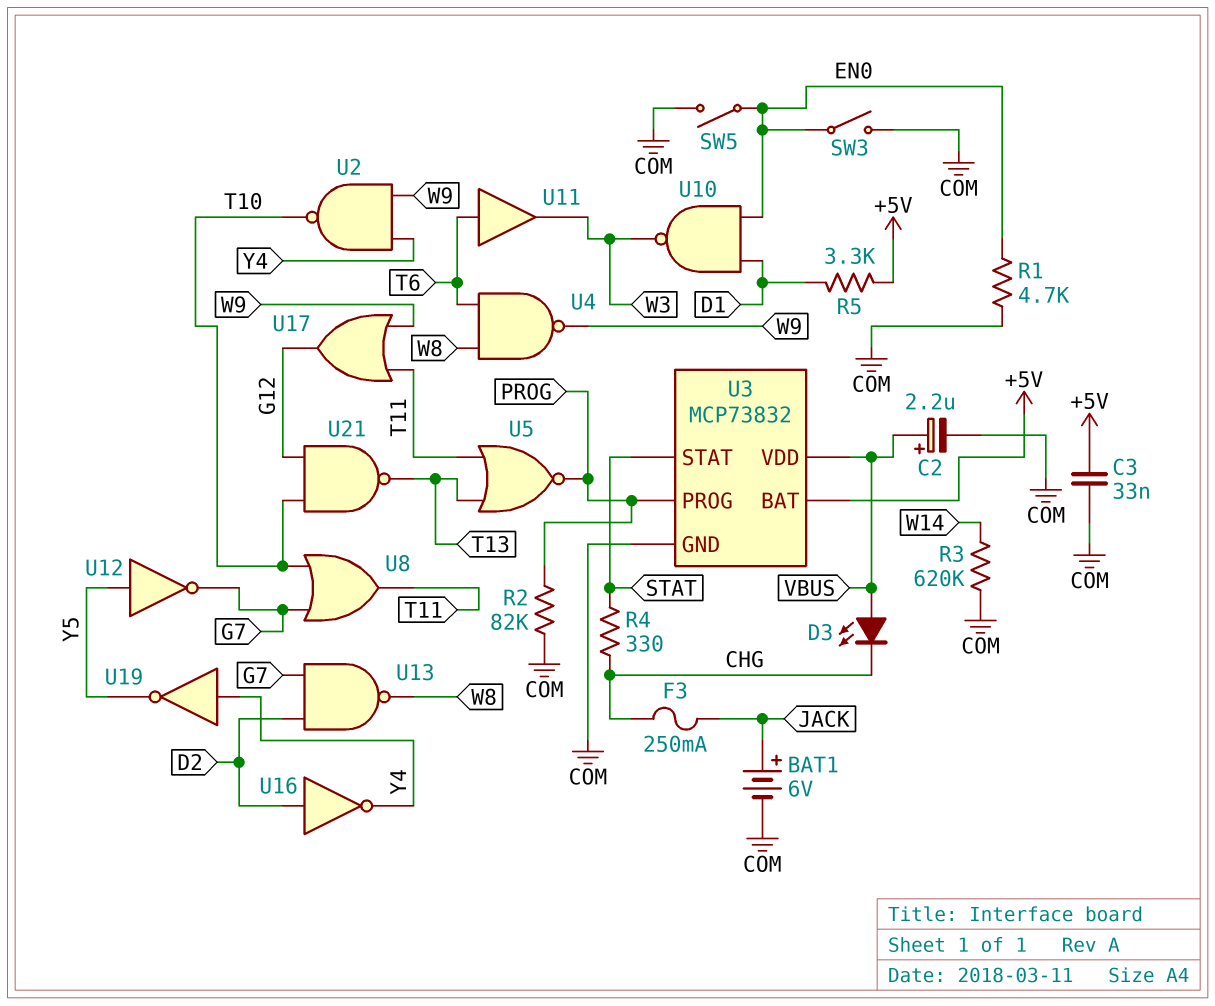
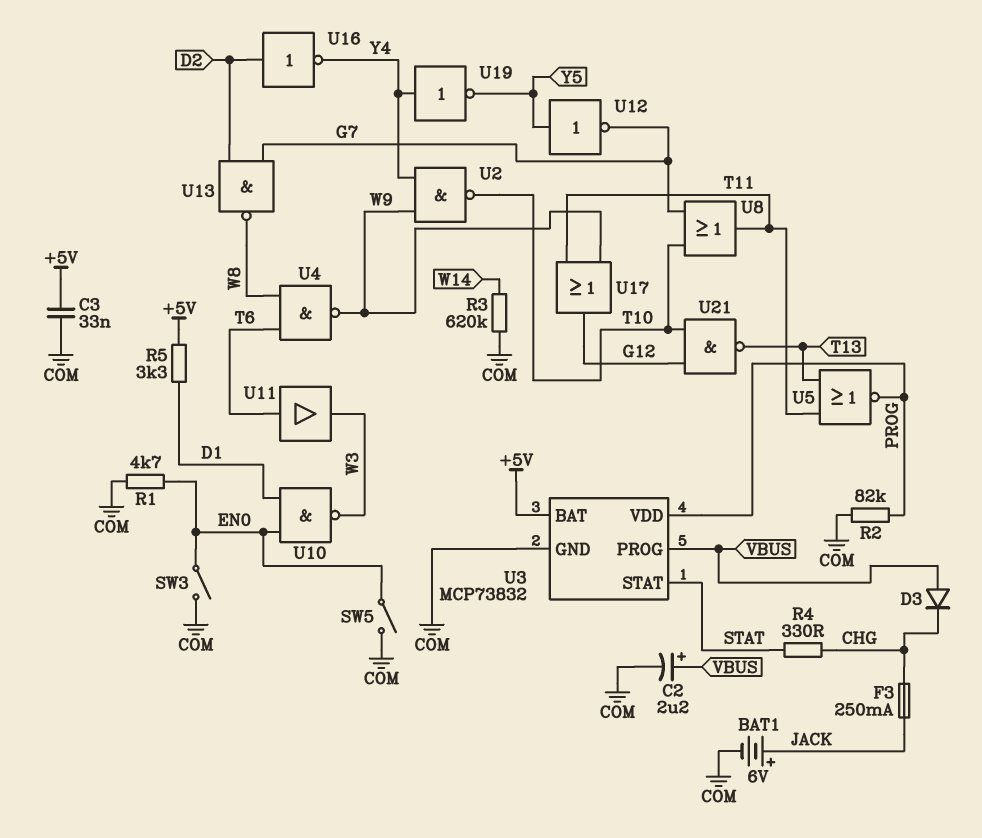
D3: LED (A VBUS, K CHG) -> diode (A VBUS, K CHG)
U3 pin PROG: PROG -> VBUS
U3 pin VDD: VBUS -> PROG

